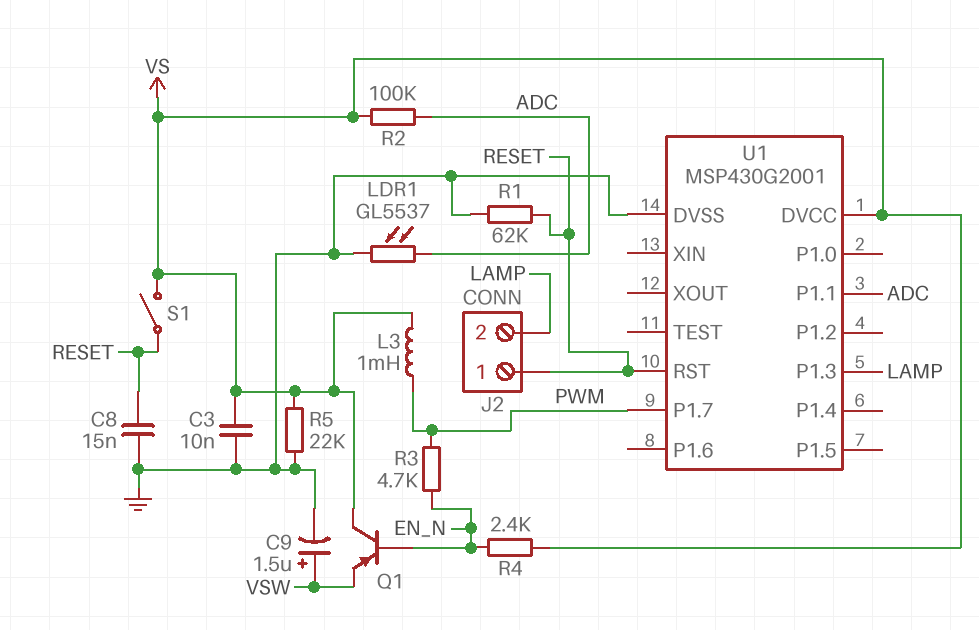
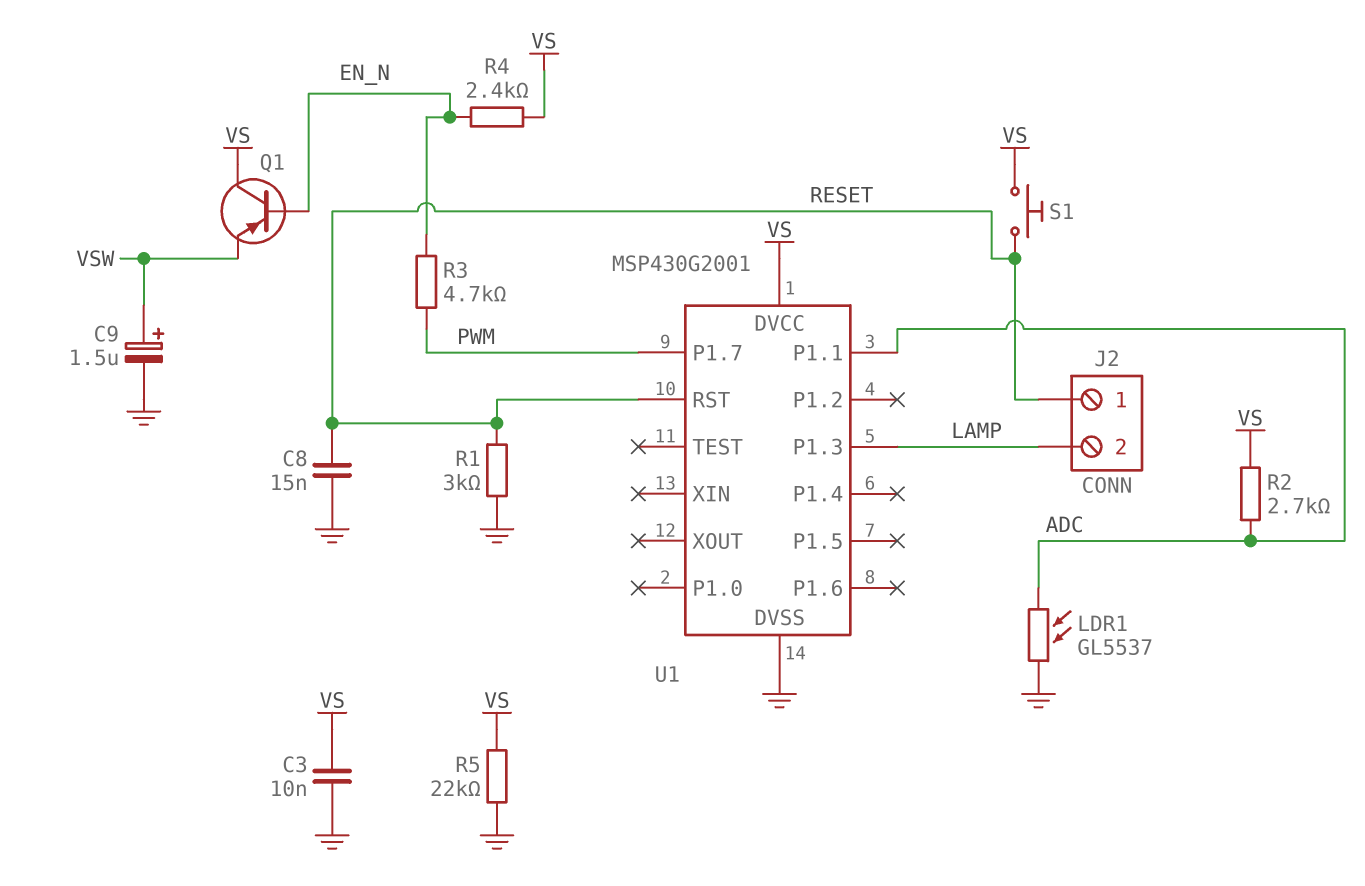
L3: 1mH (PWM, VS) -> none
R1: 62k (GND, RESET) -> 3k (GND, RESET)
R2: 100k (ADC, VS) -> 2.7k (ADC, VS)
S1: switch (RESET, VS) -> button (RESET, VS)

